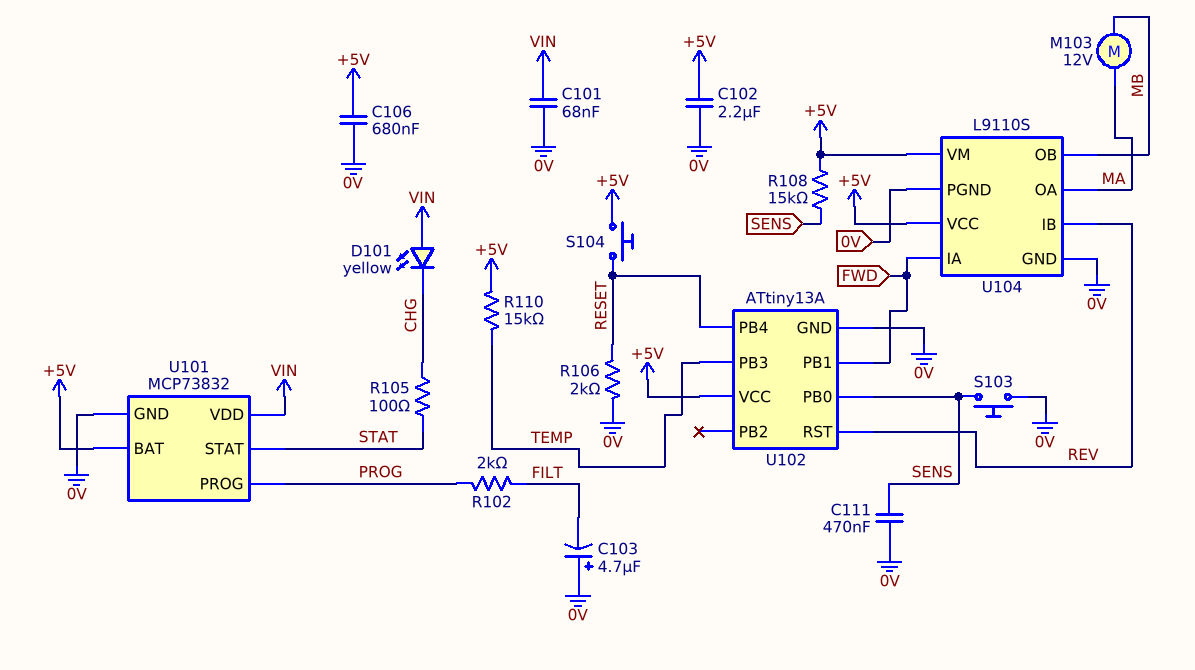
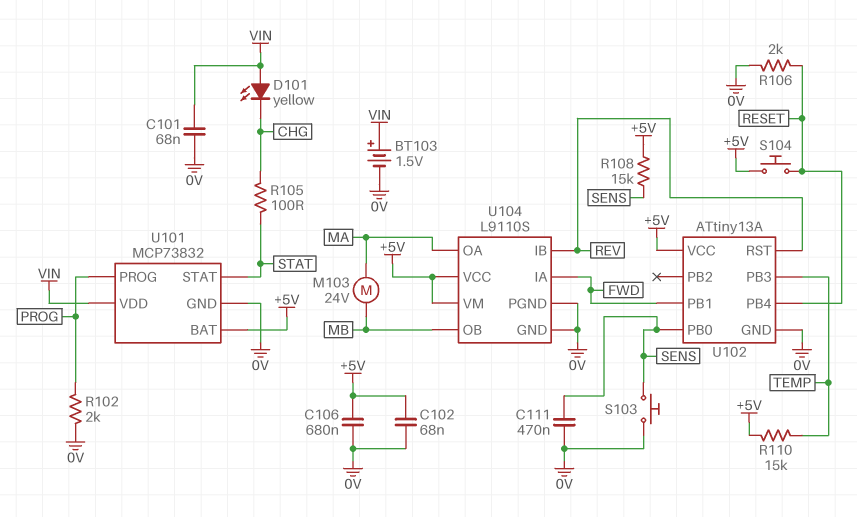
BT103: none -> 1.5V (plus VIN, minus 0V)
C102: 2.2uF (+5V, 0V) -> 68nF (+5V, 0V)
C103: 4.7uF (plus 0V, minus FILT) -> none
M103: motor 12V (MA, MB) -> motor 24V (MA, MB)
R102: 2k (FILT, PROG) -> 2k (0V, PROG)

